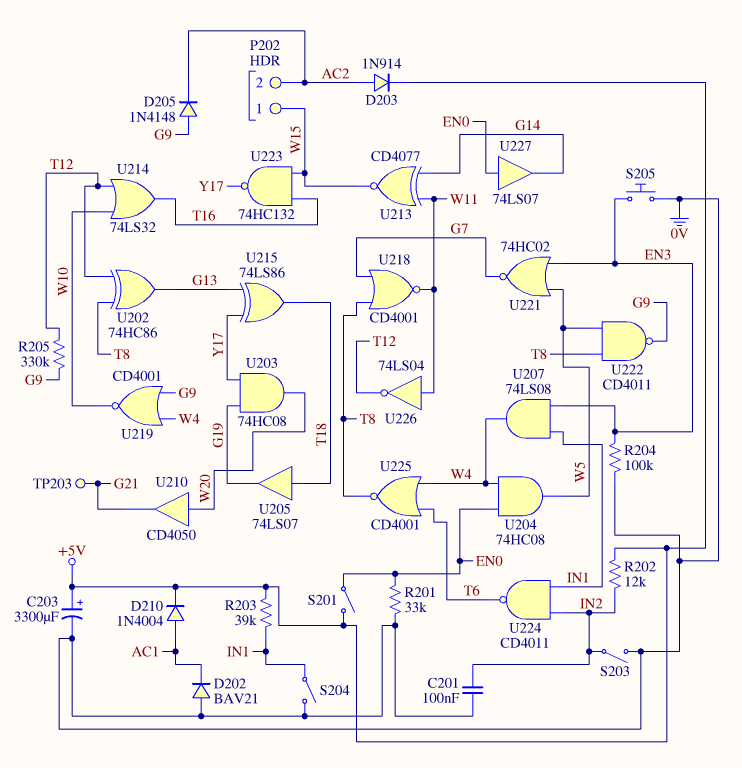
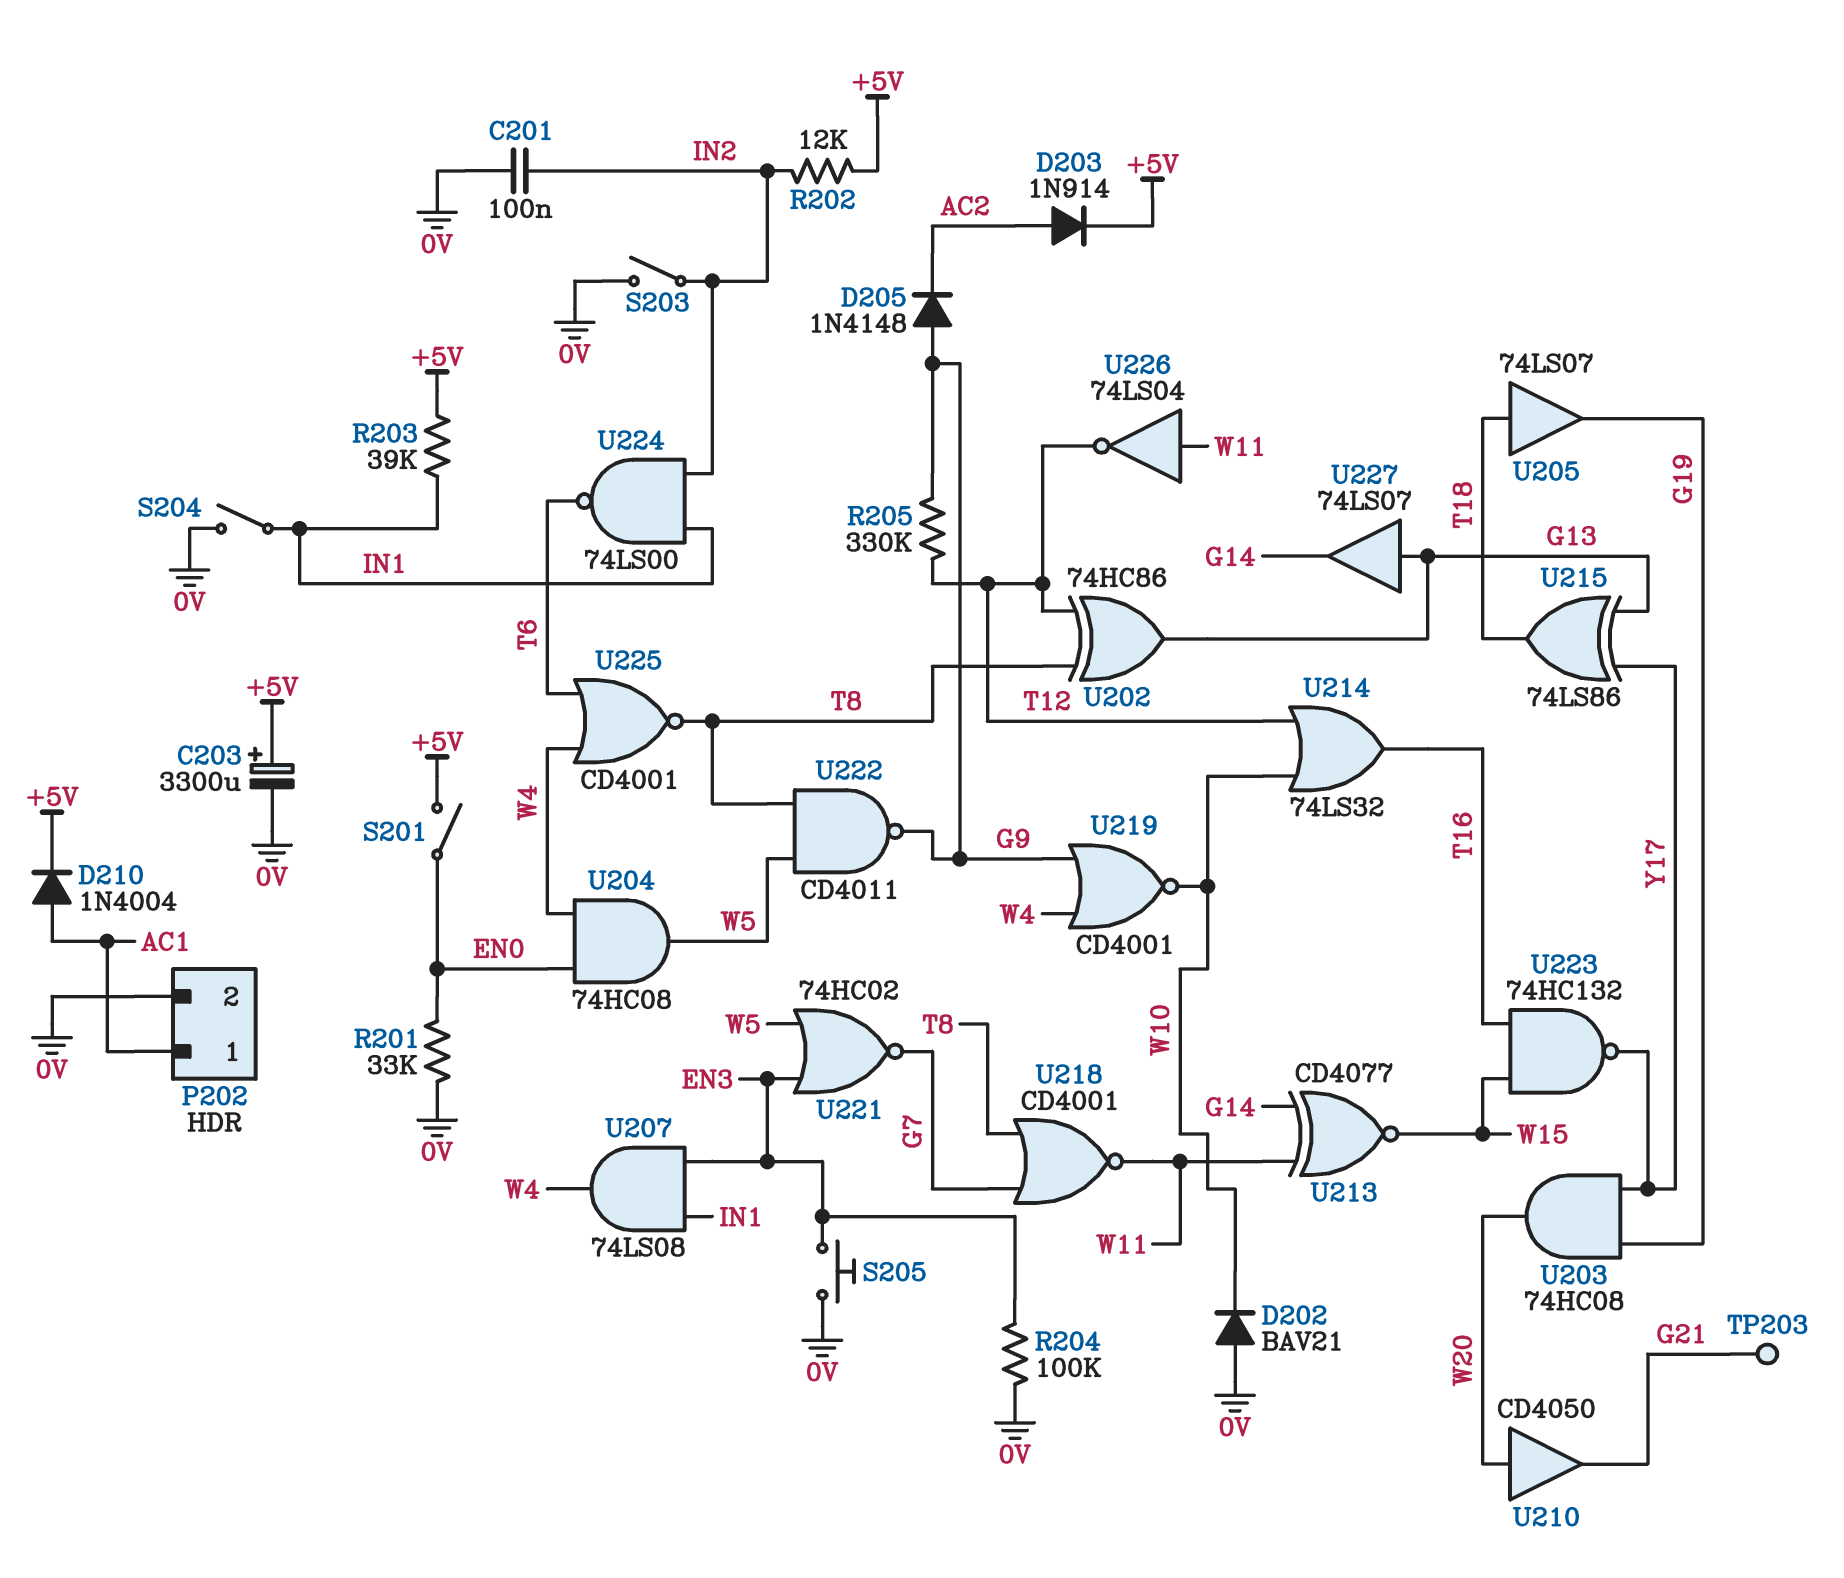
D202: diode BAV21 (A 0V, K AC1) -> diode BAV21 (A 0V, K W10)
P202 pin 1: W15 -> AC1
P202 pin 2: AC2 -> 0V
U224: NAND CD4011 (in IN1, in IN2, out T6) -> NAND 74LS00 (in IN1, in IN2, out T6)
U227: buffer 74LS07 (in EN0, out G14) -> buffer 74LS07 (in G13, out G14)

